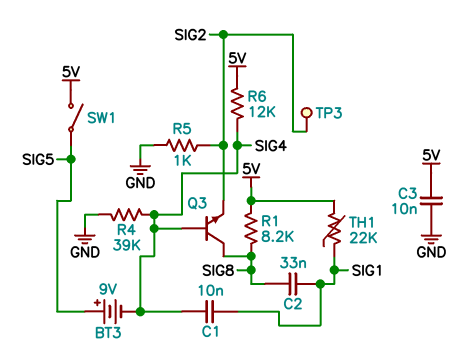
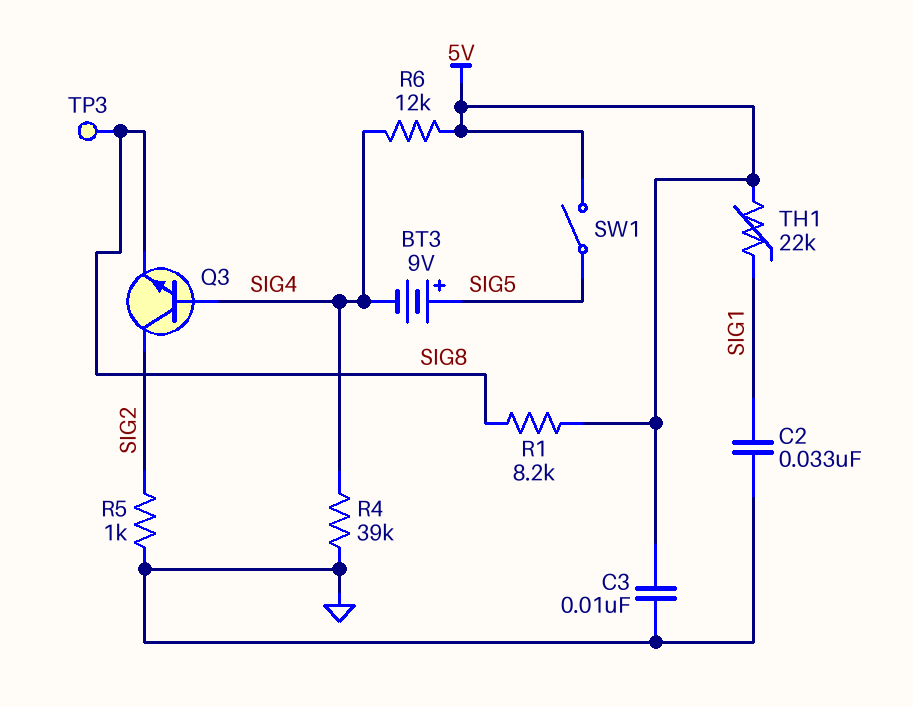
C1: 10nF (SIG1, SIG4) -> none
C2: 33nF (SIG1, SIG8) -> 33nF (GND, SIG1)
Q3: NPN (B SIG4, C SIG8, E SIG2) -> NPN (B SIG4, C SIG2, E SIG8)
TP3: test point (SIG2) -> test point (SIG8)

